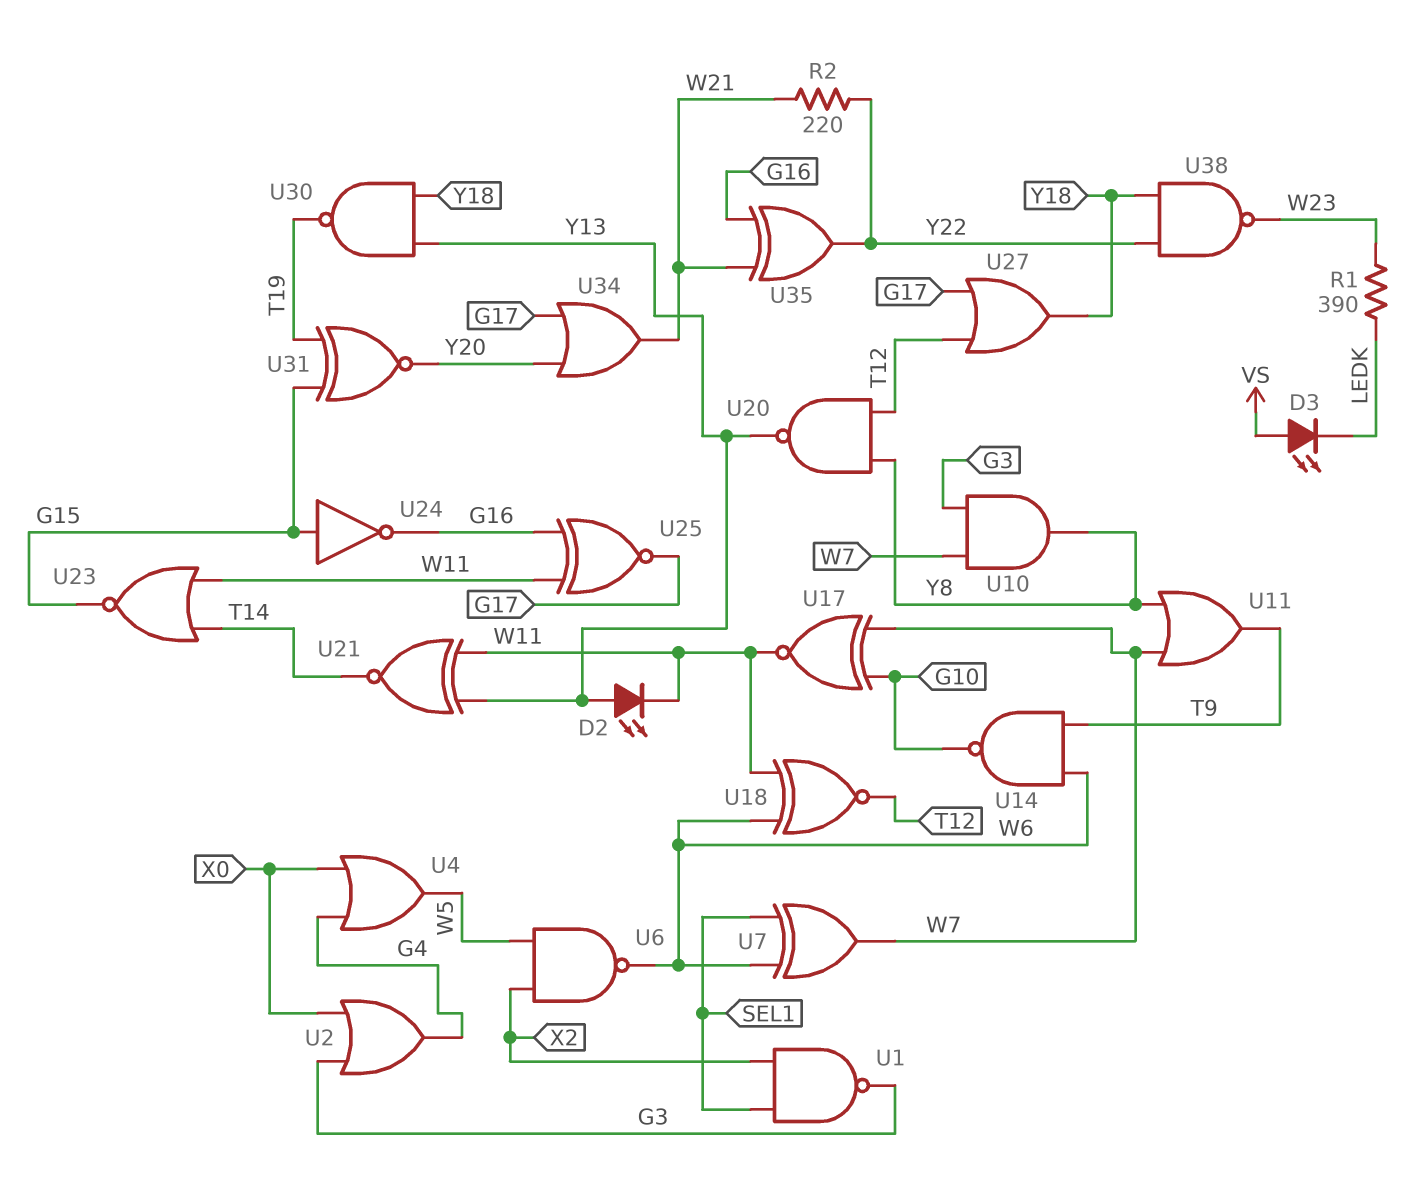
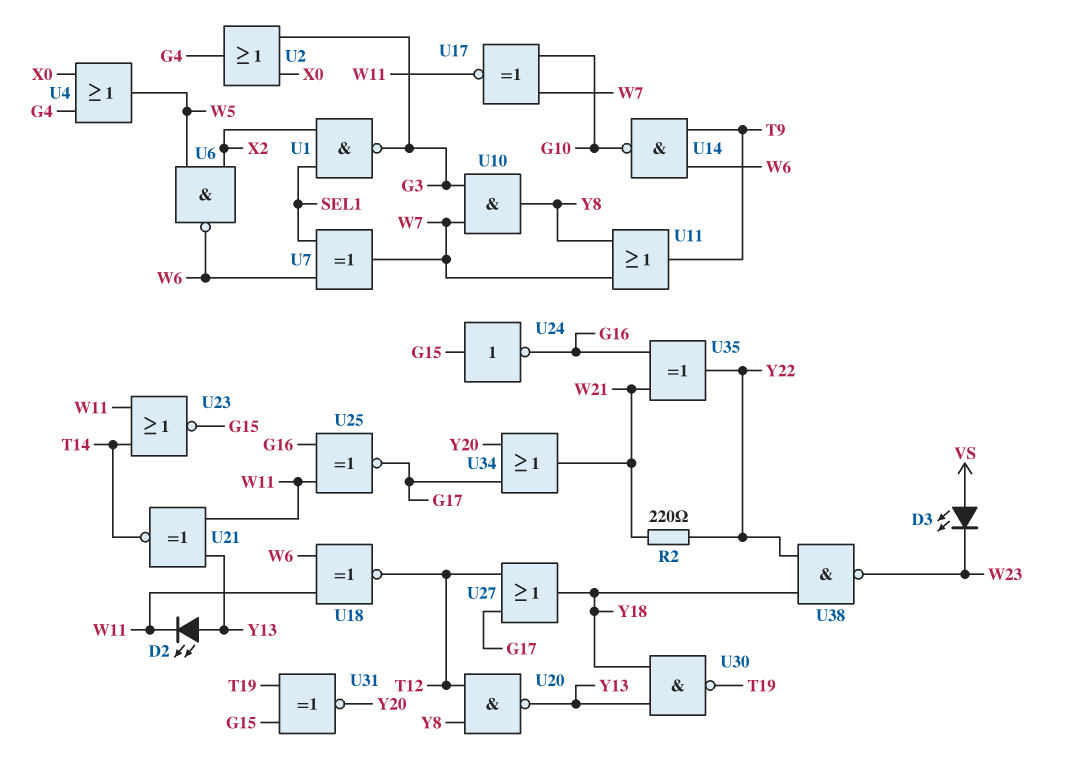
D3: LED (A VS, K LEDK) -> LED (A VS, K W23)
R1: 390 (LEDK, W23) -> none

